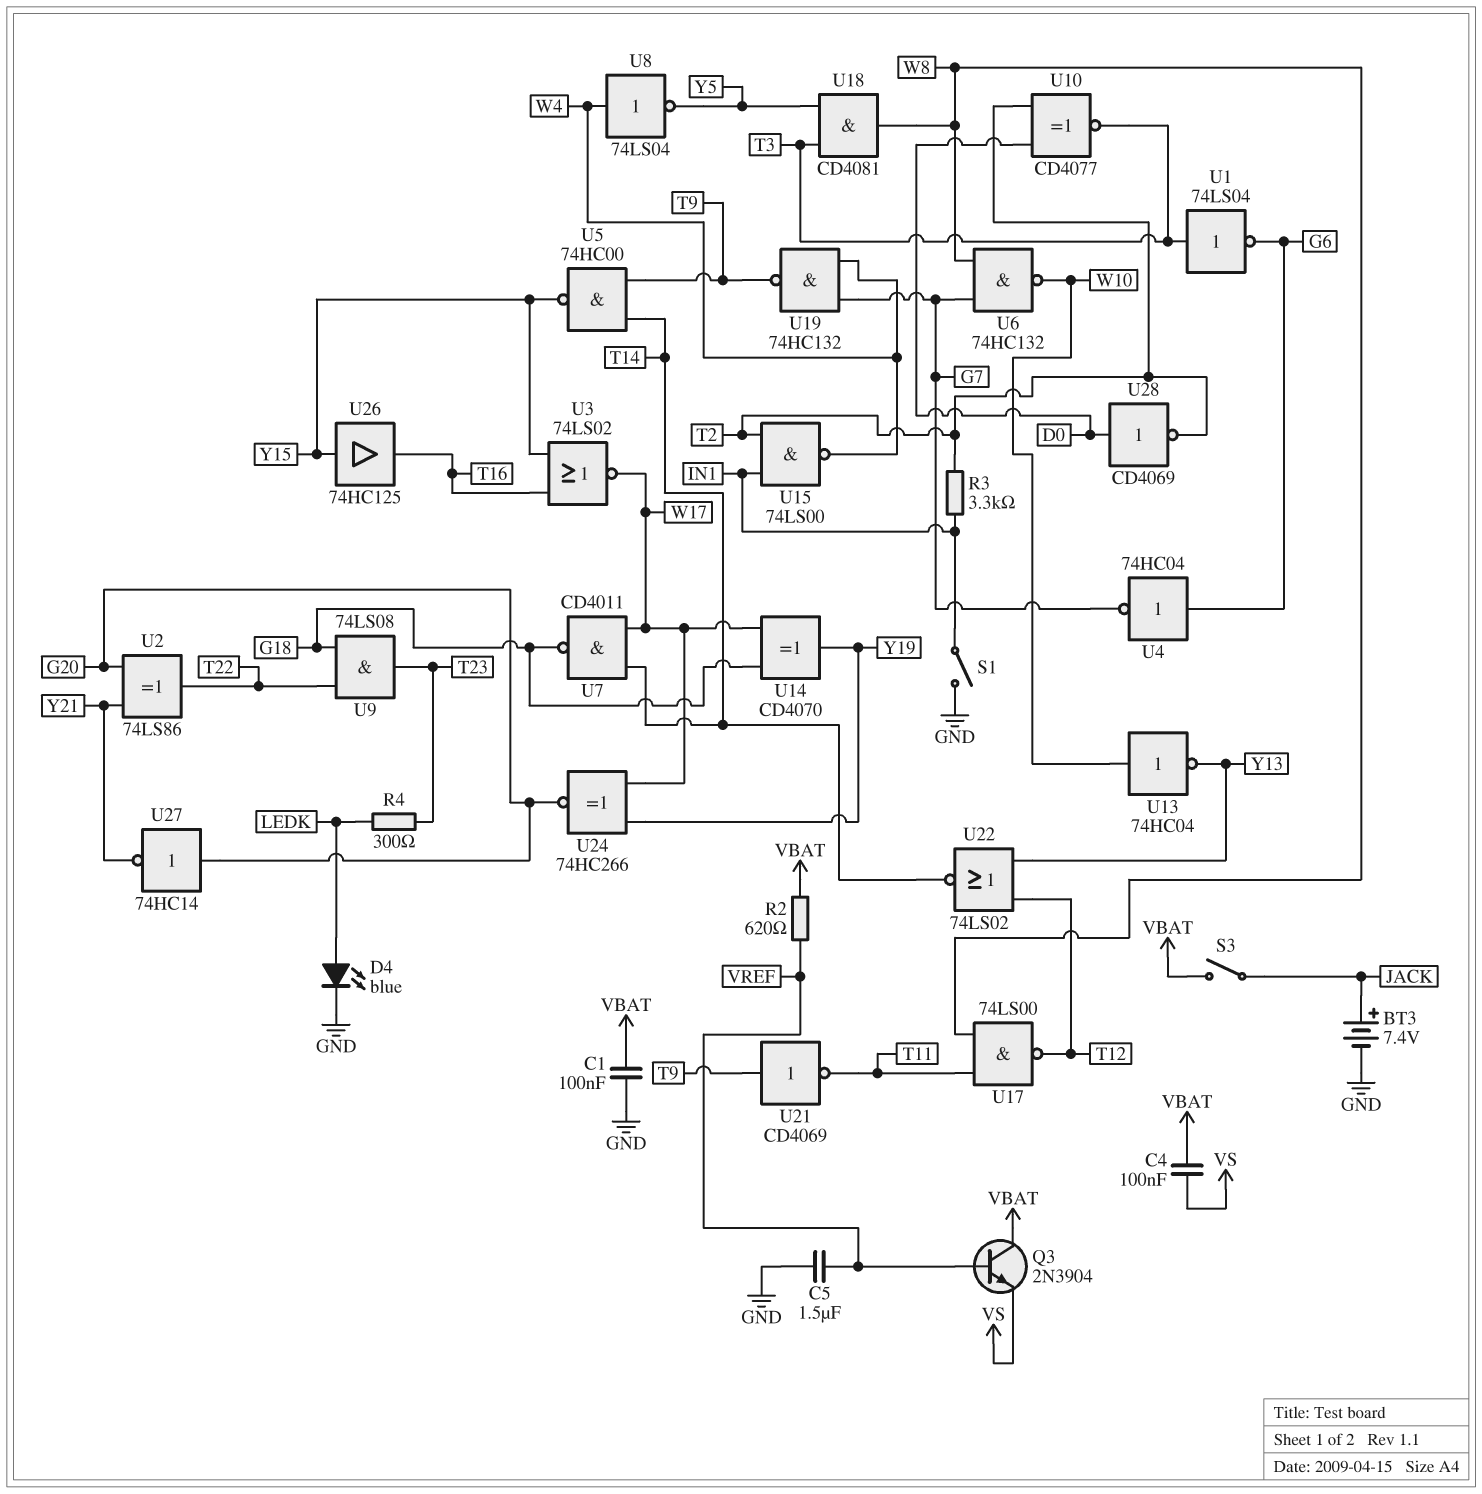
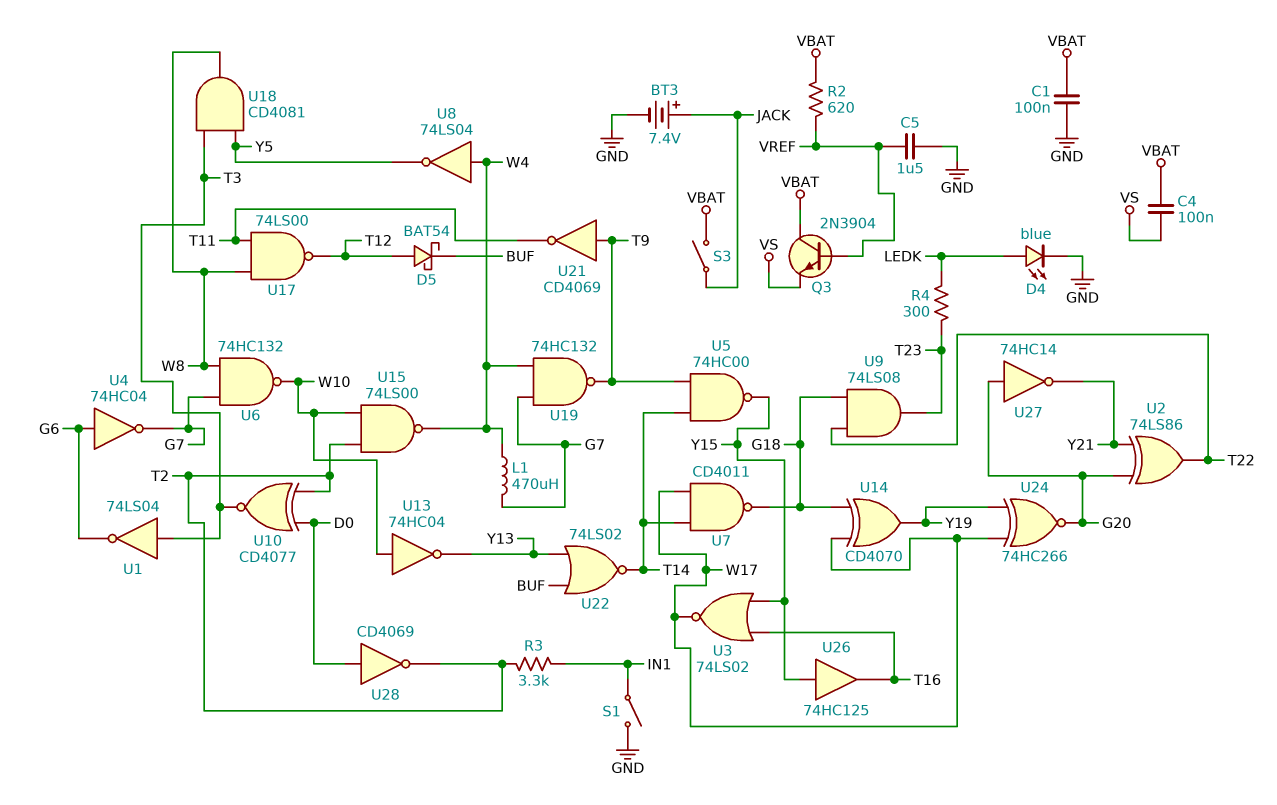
D5: none -> schottky BAT54 (A T12, K BUF)
L1: none -> 470uH (G7, W4)
U15: NAND 74LS00 (in IN1, in T2, out W4) -> NAND 74LS00 (in T2, in W10, out W4)
U22: NOR 74LS02 (in T12, in Y13, out T14) -> NOR 74LS02 (in BUF, in Y13, out T14)

